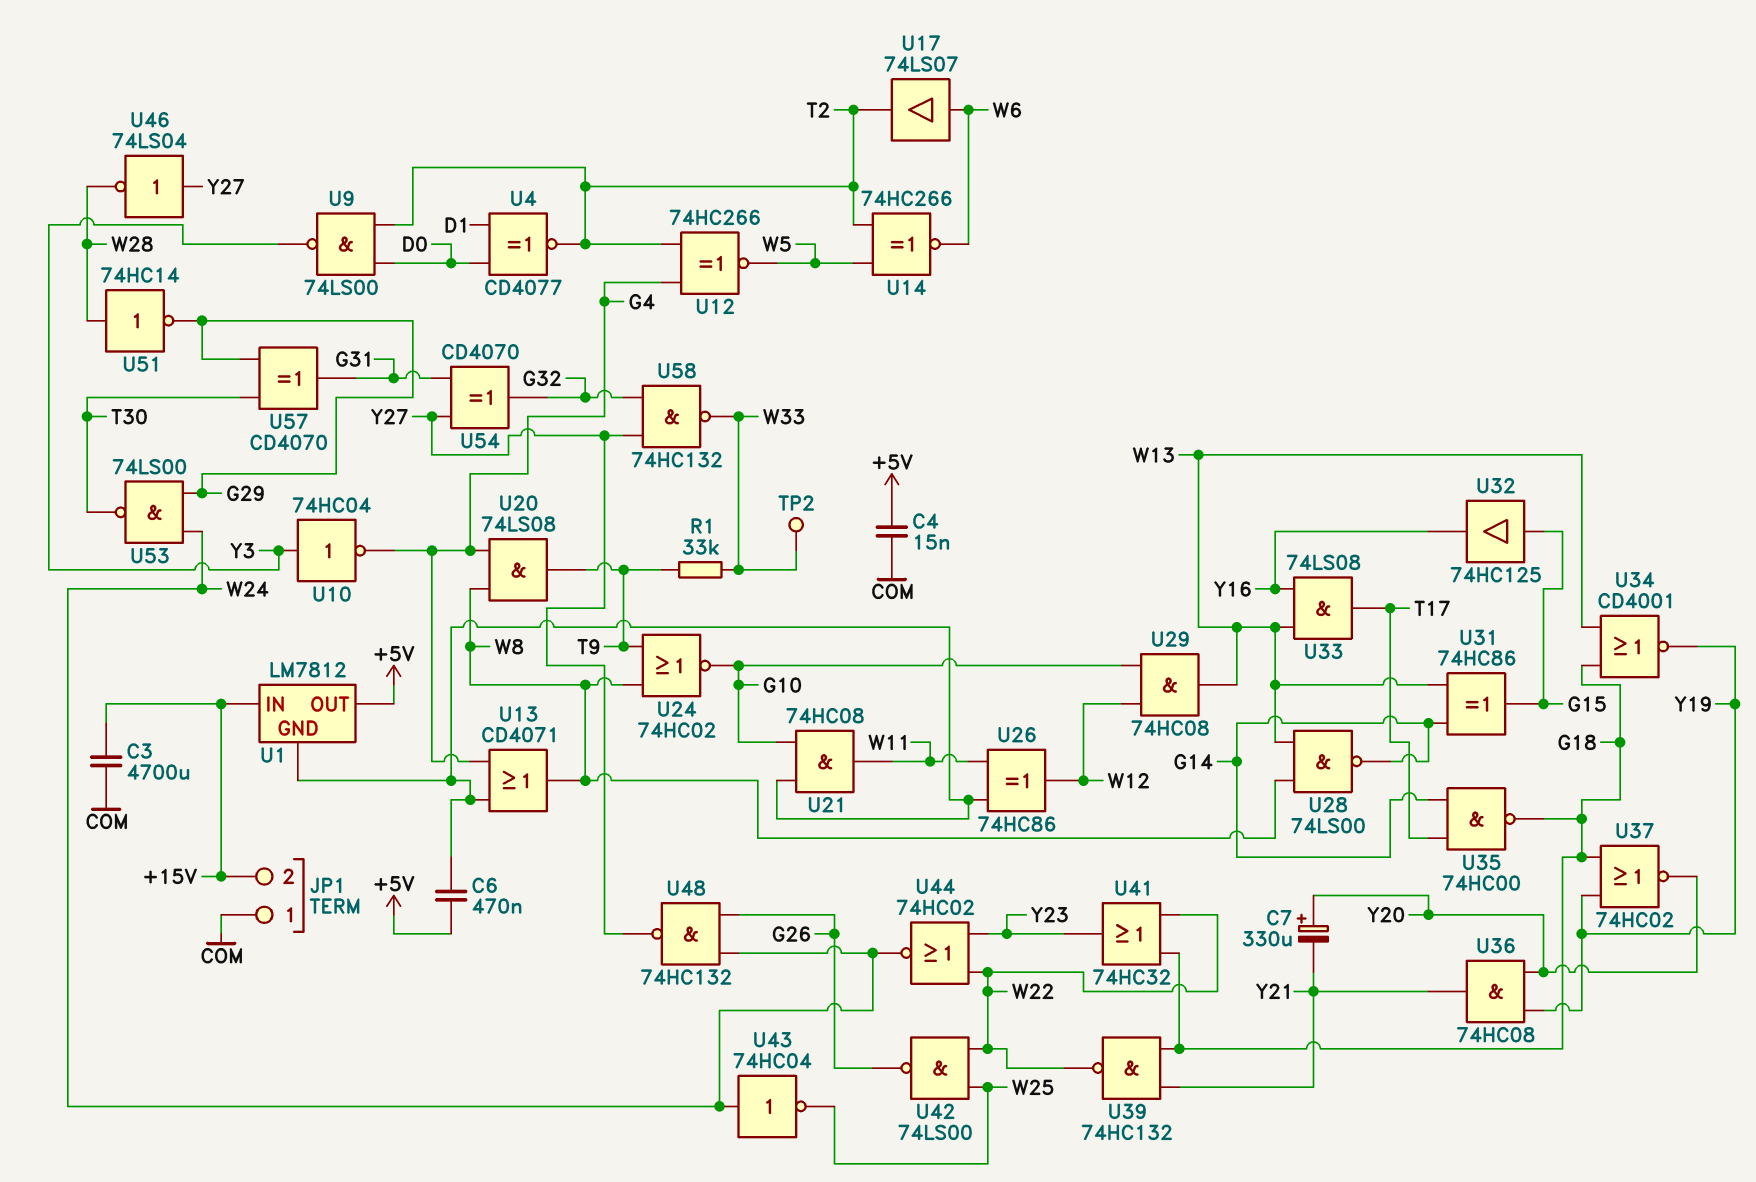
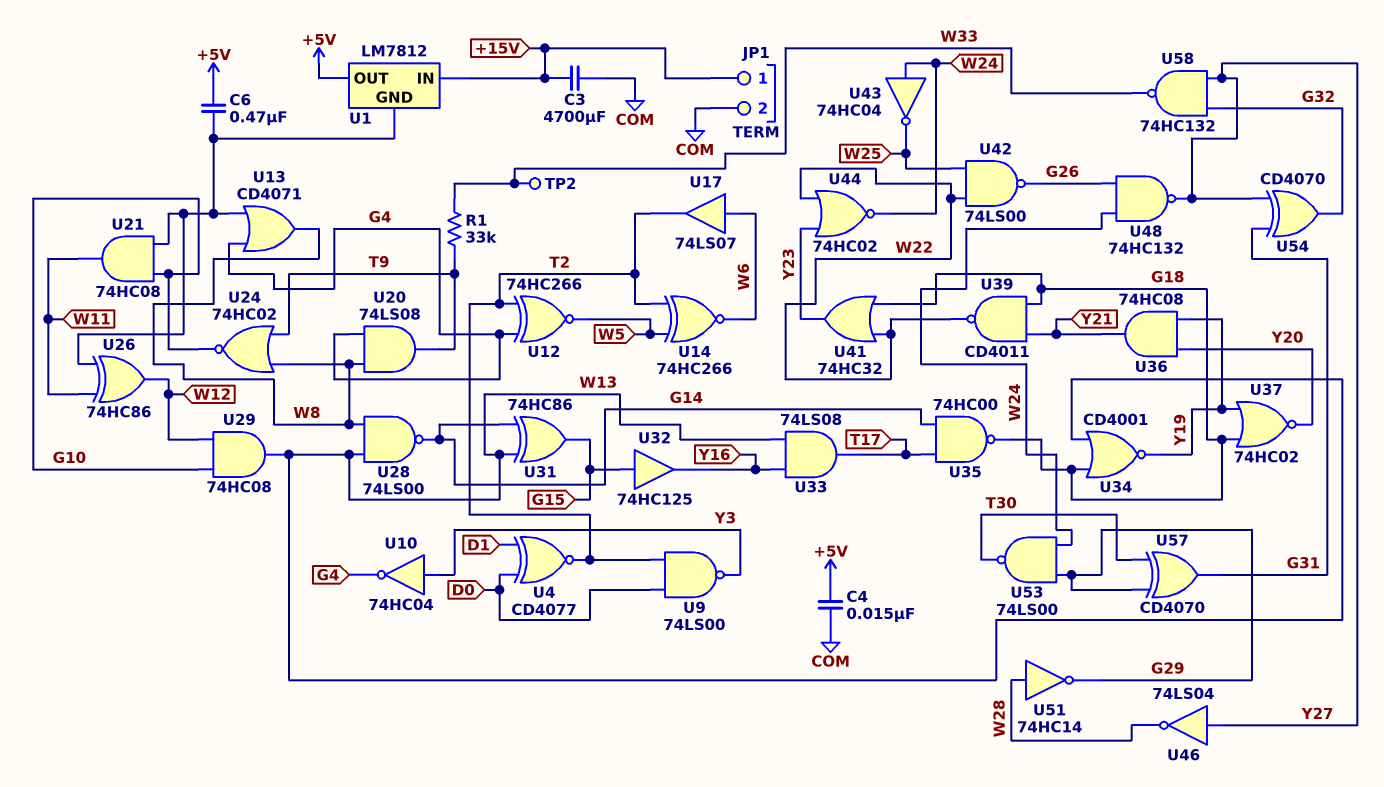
C7: 330uF (plus Y20, minus Y21) -> none
JP1 pin 1: COM -> +15V
JP1 pin 2: +15V -> COM
U39: NAND 74HC132 (in G18, in Y21, out W22) -> NAND CD4011 (in G18, in Y21, out W22)

